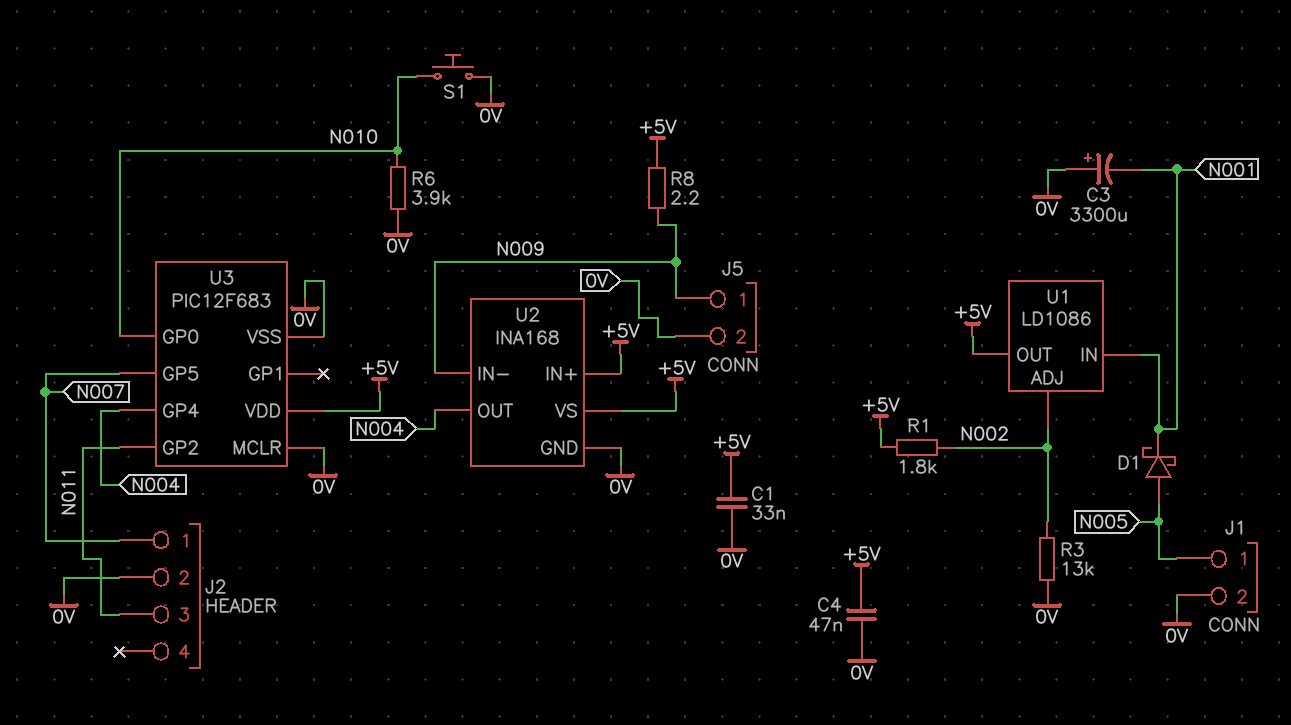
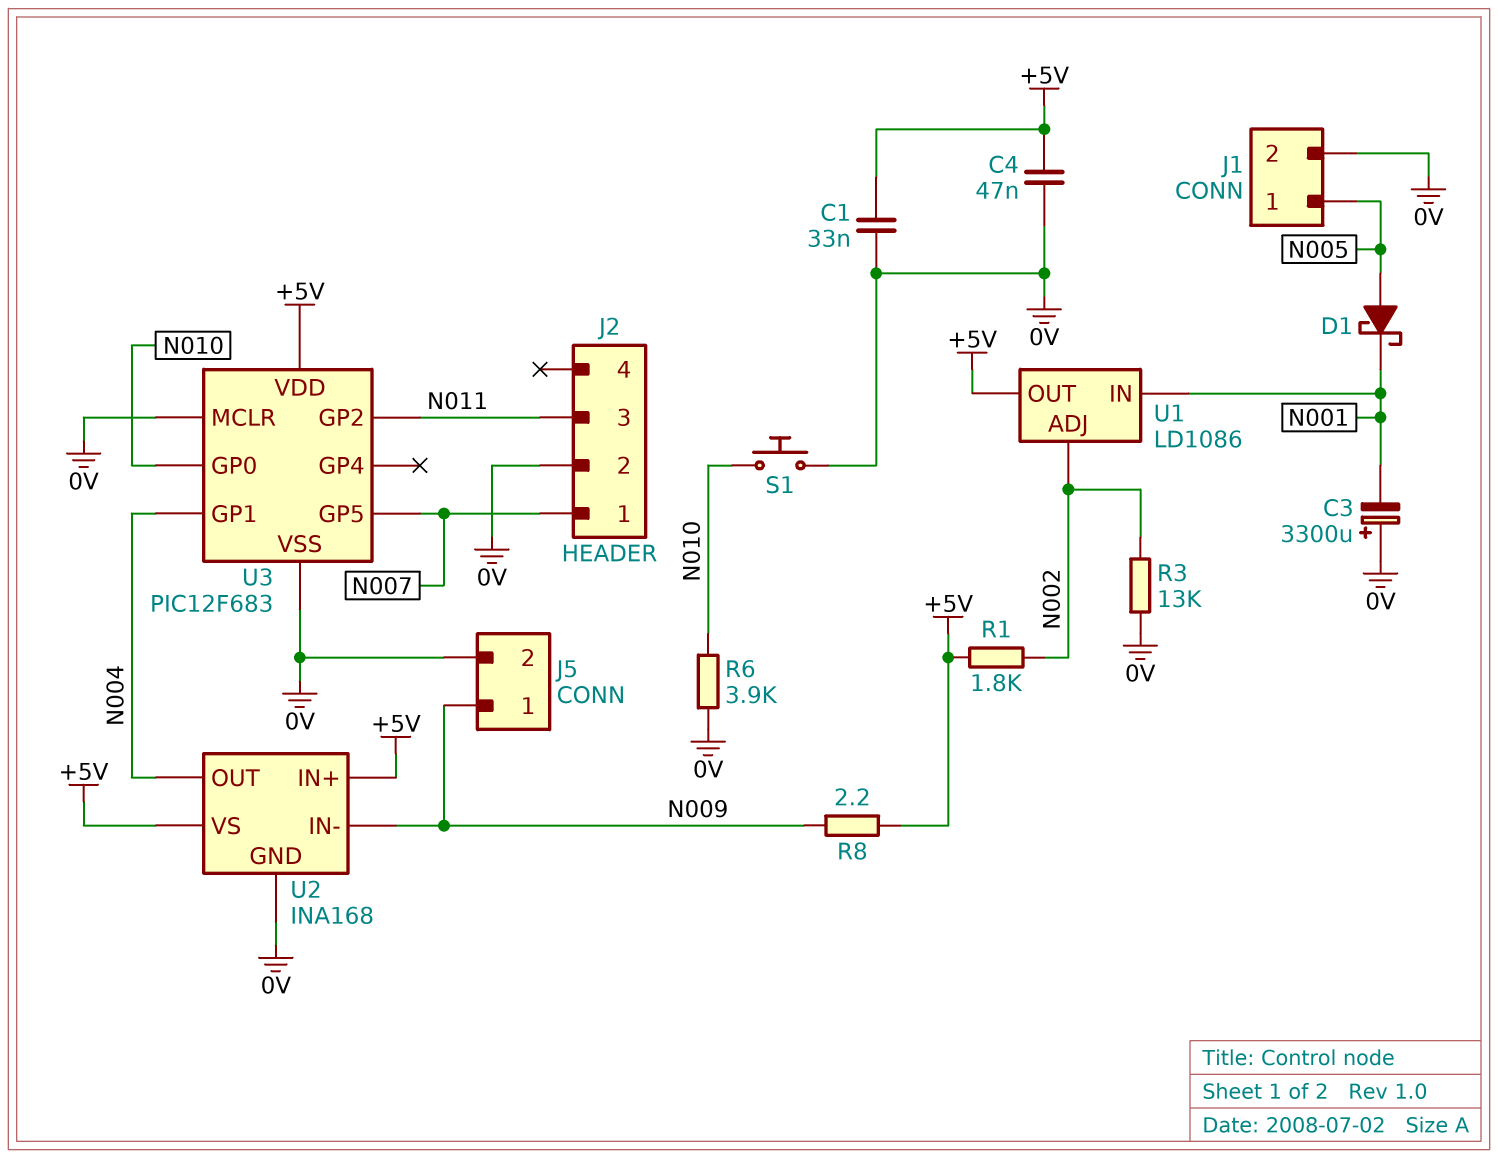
U3 pin GP1: none -> N004
U3 pin GP4: N004 -> none

